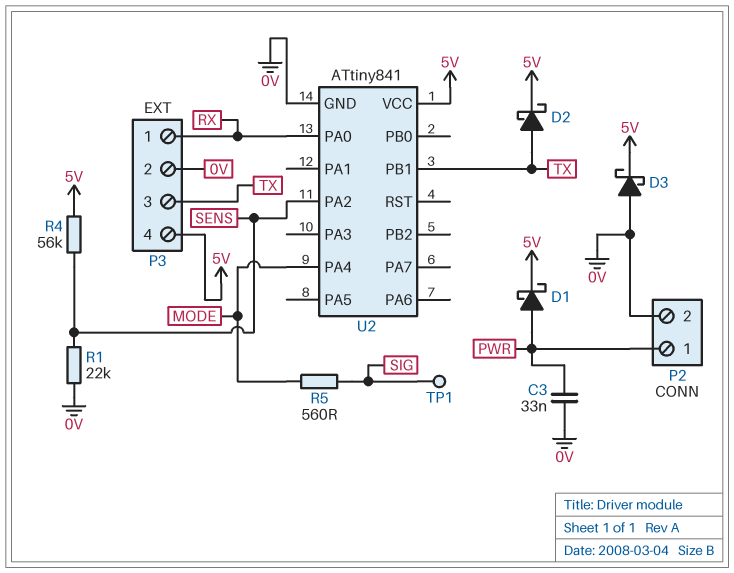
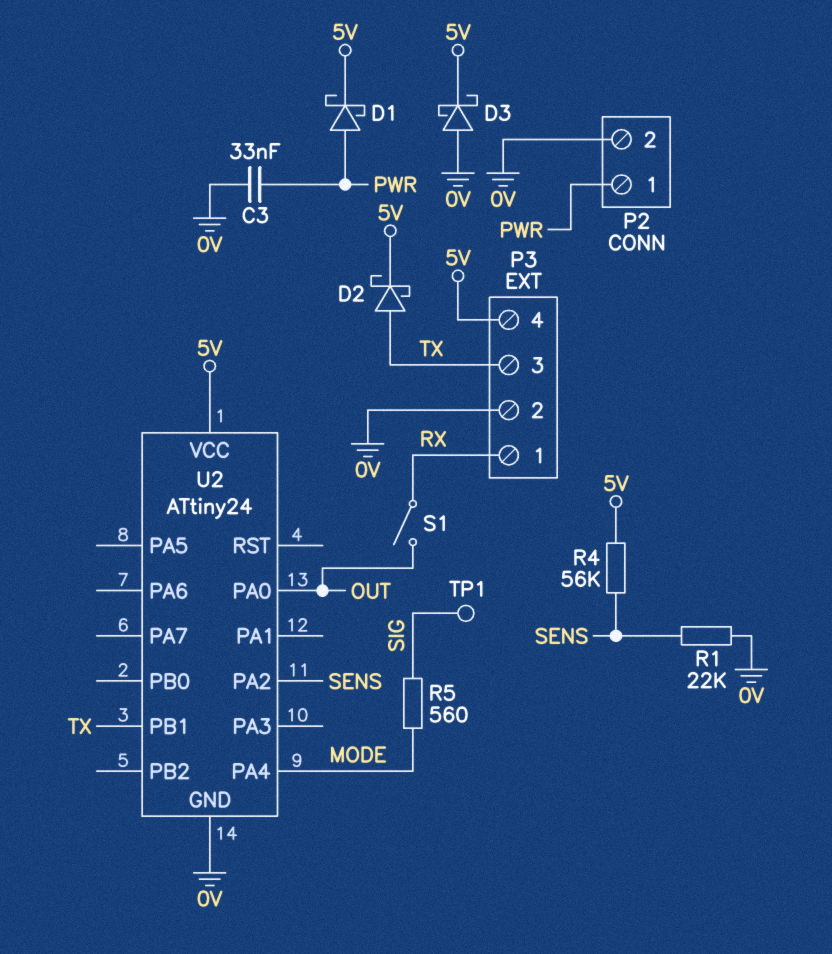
S1: none -> switch (OUT, RX)
U2: ATtiny841 -> ATtiny24
U2 pin PA0: RX -> OUT

